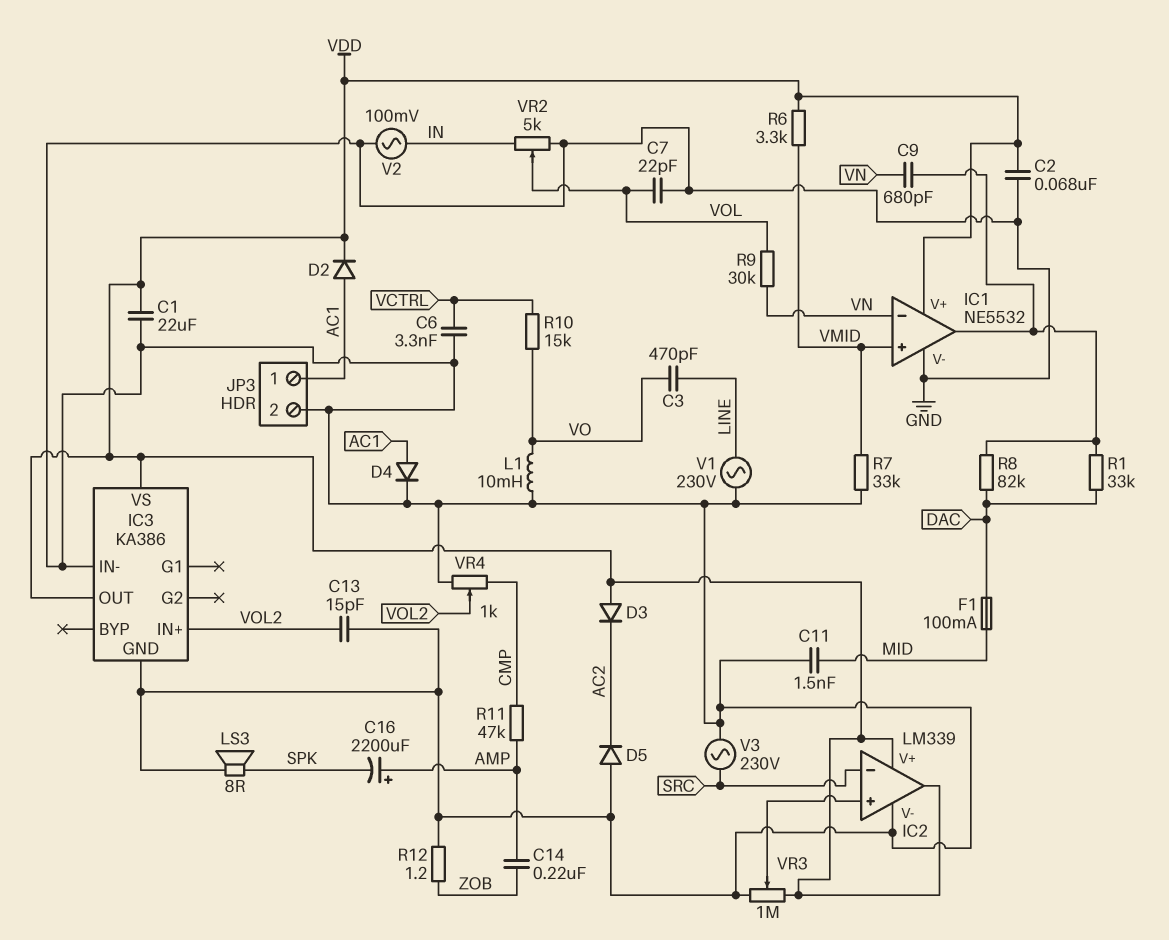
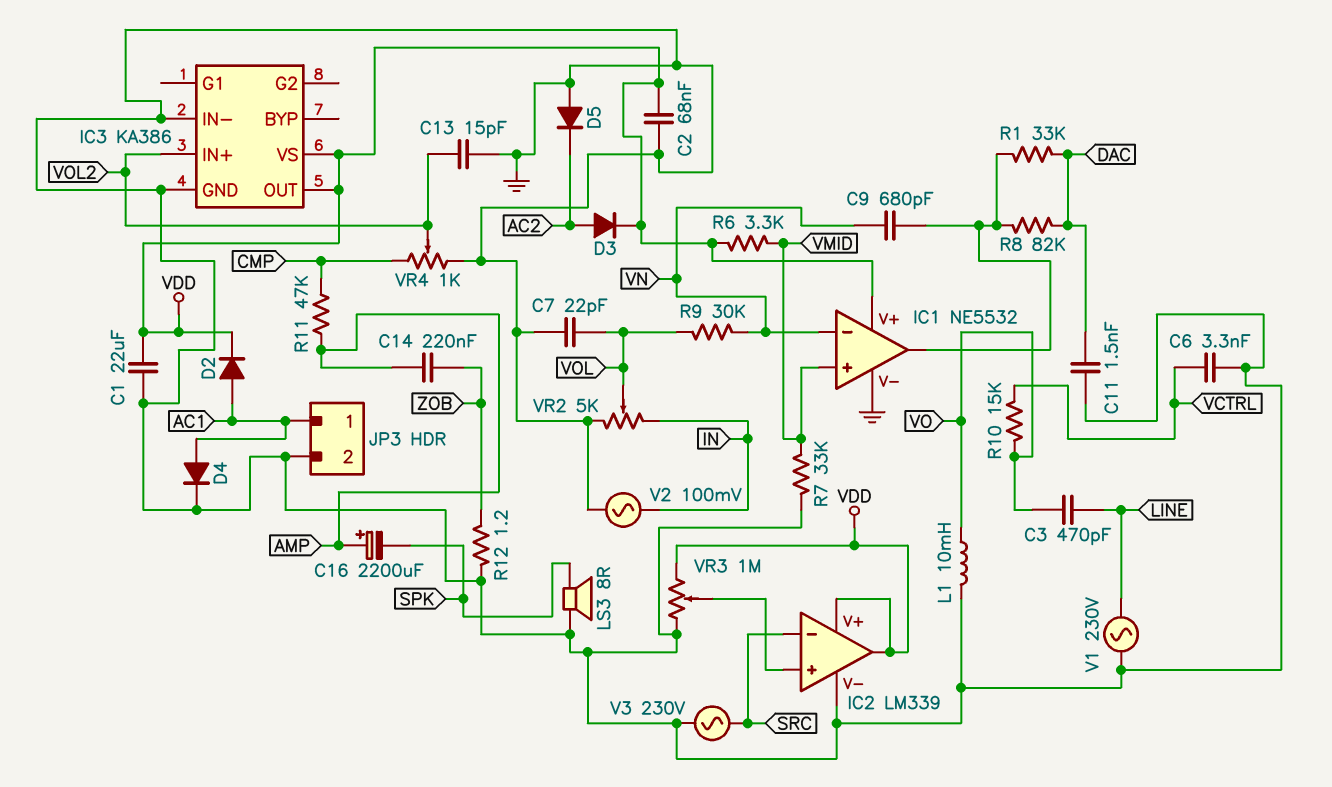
C11: 1.5nF (GND, MID) -> 1.5nF (DAC, GND)
D3: diode (A VDD, K AC2) -> diode (A AC2, K VDD)
F1: 100mA (DAC, MID) -> none

